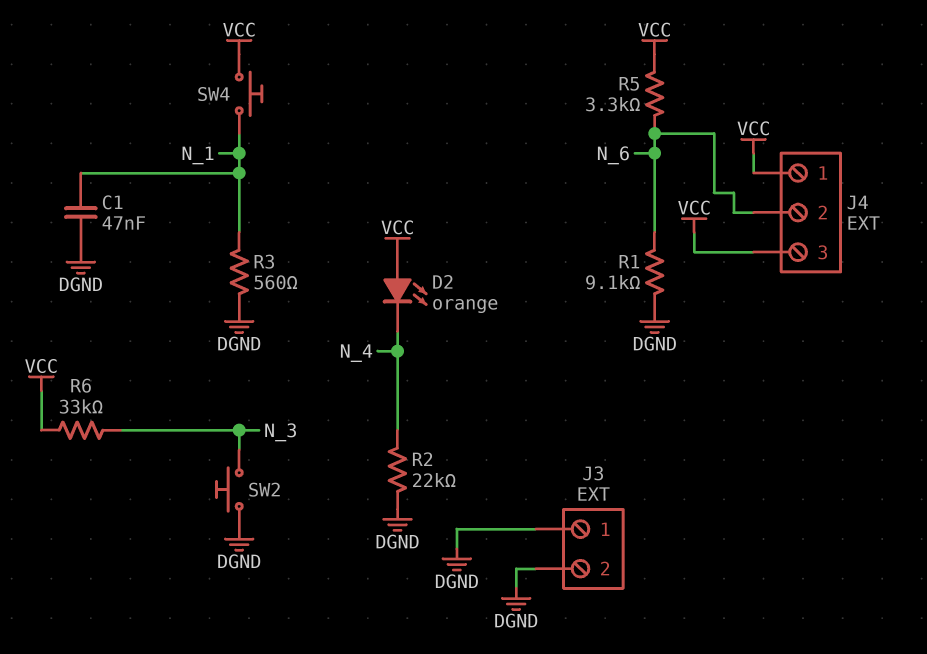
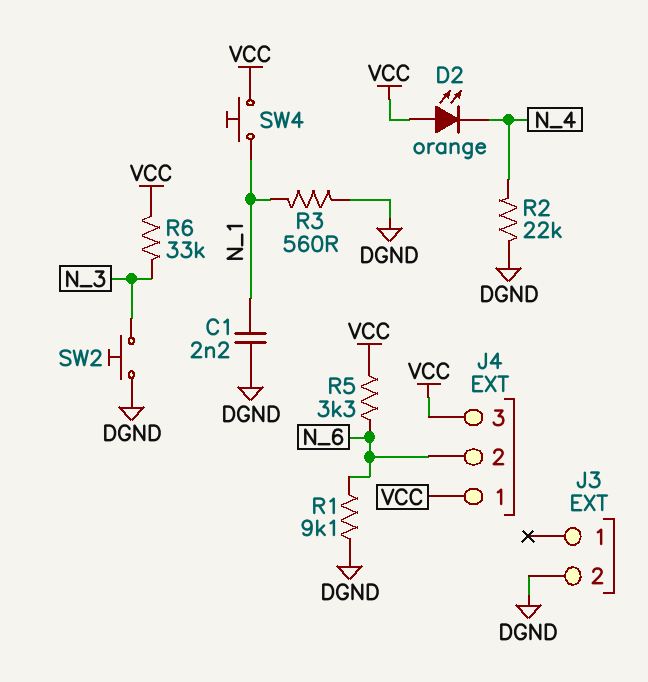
C1: 47nF (DGND, N_1) -> 2.2nF (DGND, N_1)
J3 pin 1: DGND -> none

